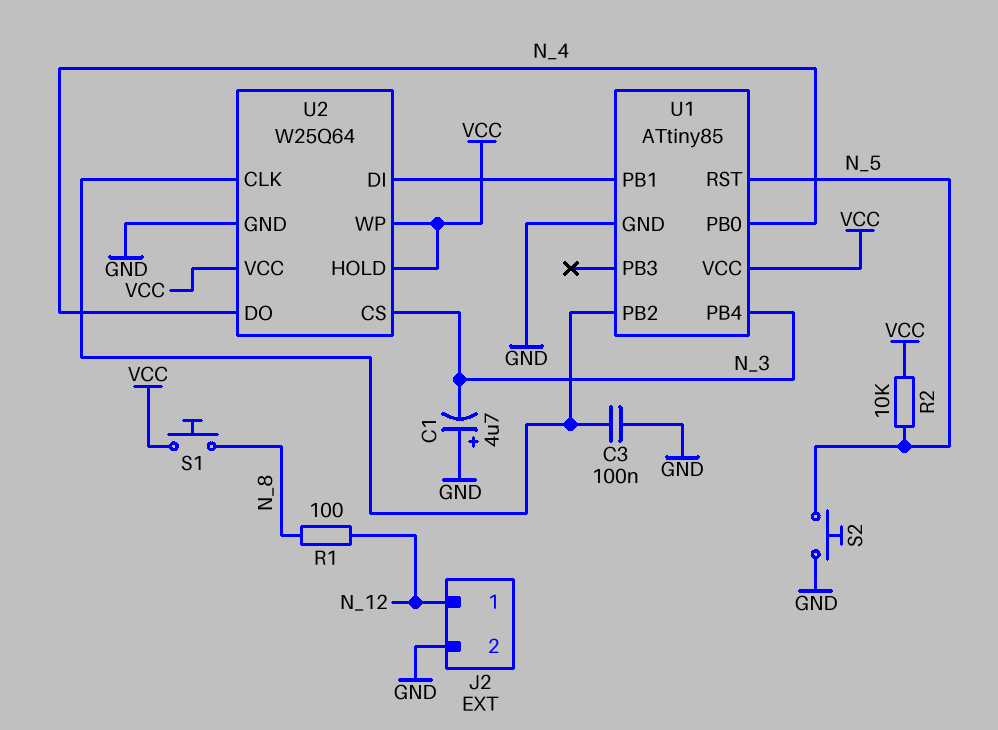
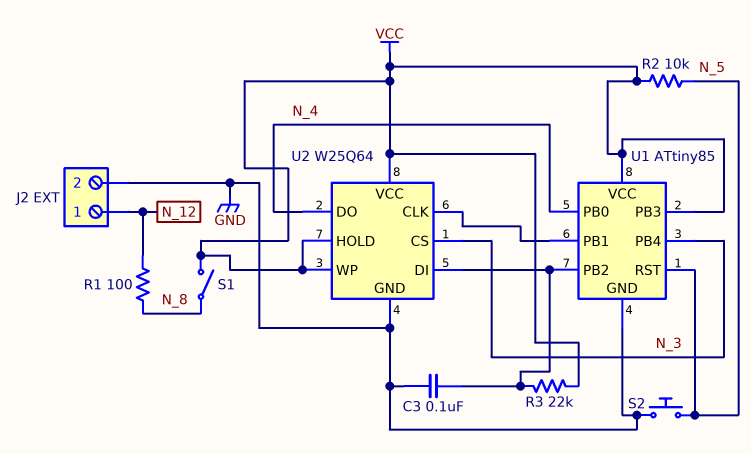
C1: 4.7uF (plus GND, minus N_3) -> none
R3: none -> 22k (U1/PB2, VCC)
S1: button (N_8, VCC) -> switch (N_8, VCC)
U1 pin PB3: none -> VCC
U2 pin CLK: U1/PB2 -> U1/PB1
U2 pin DI: U1/PB1 -> U1/PB2

